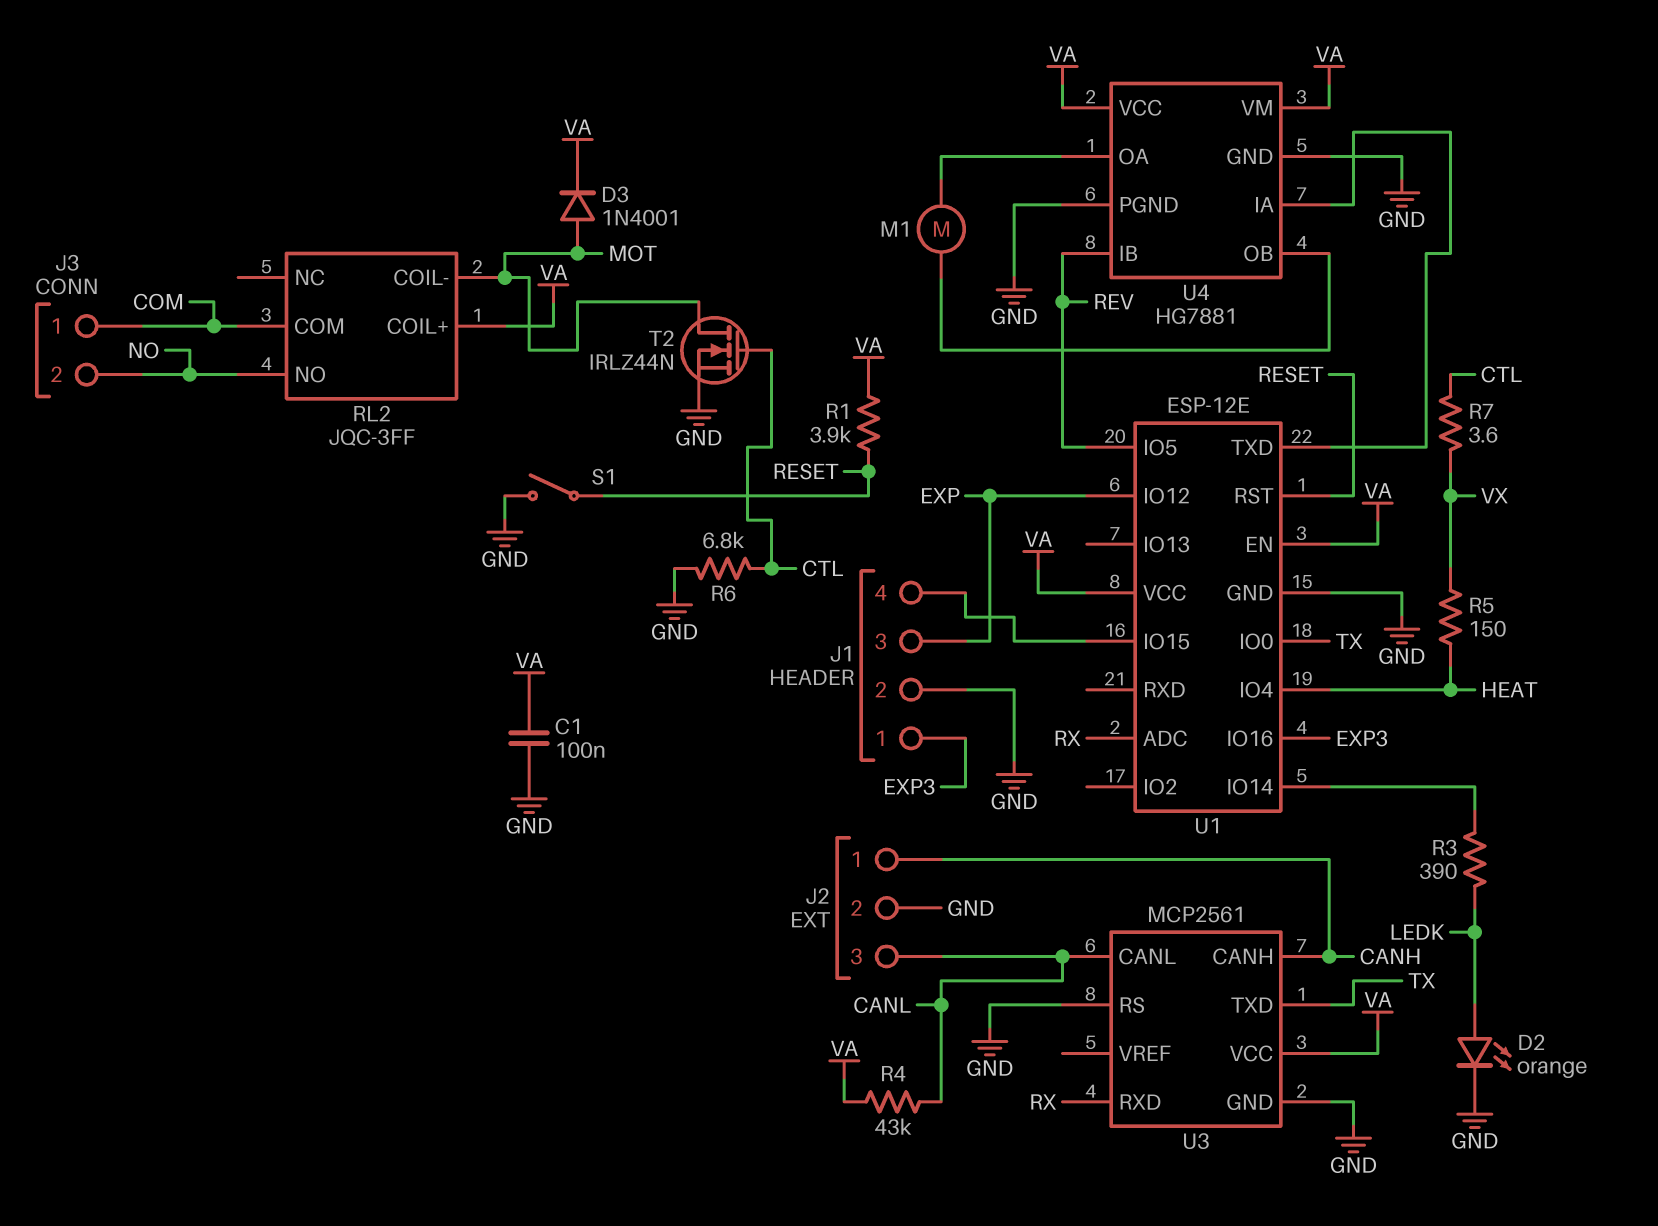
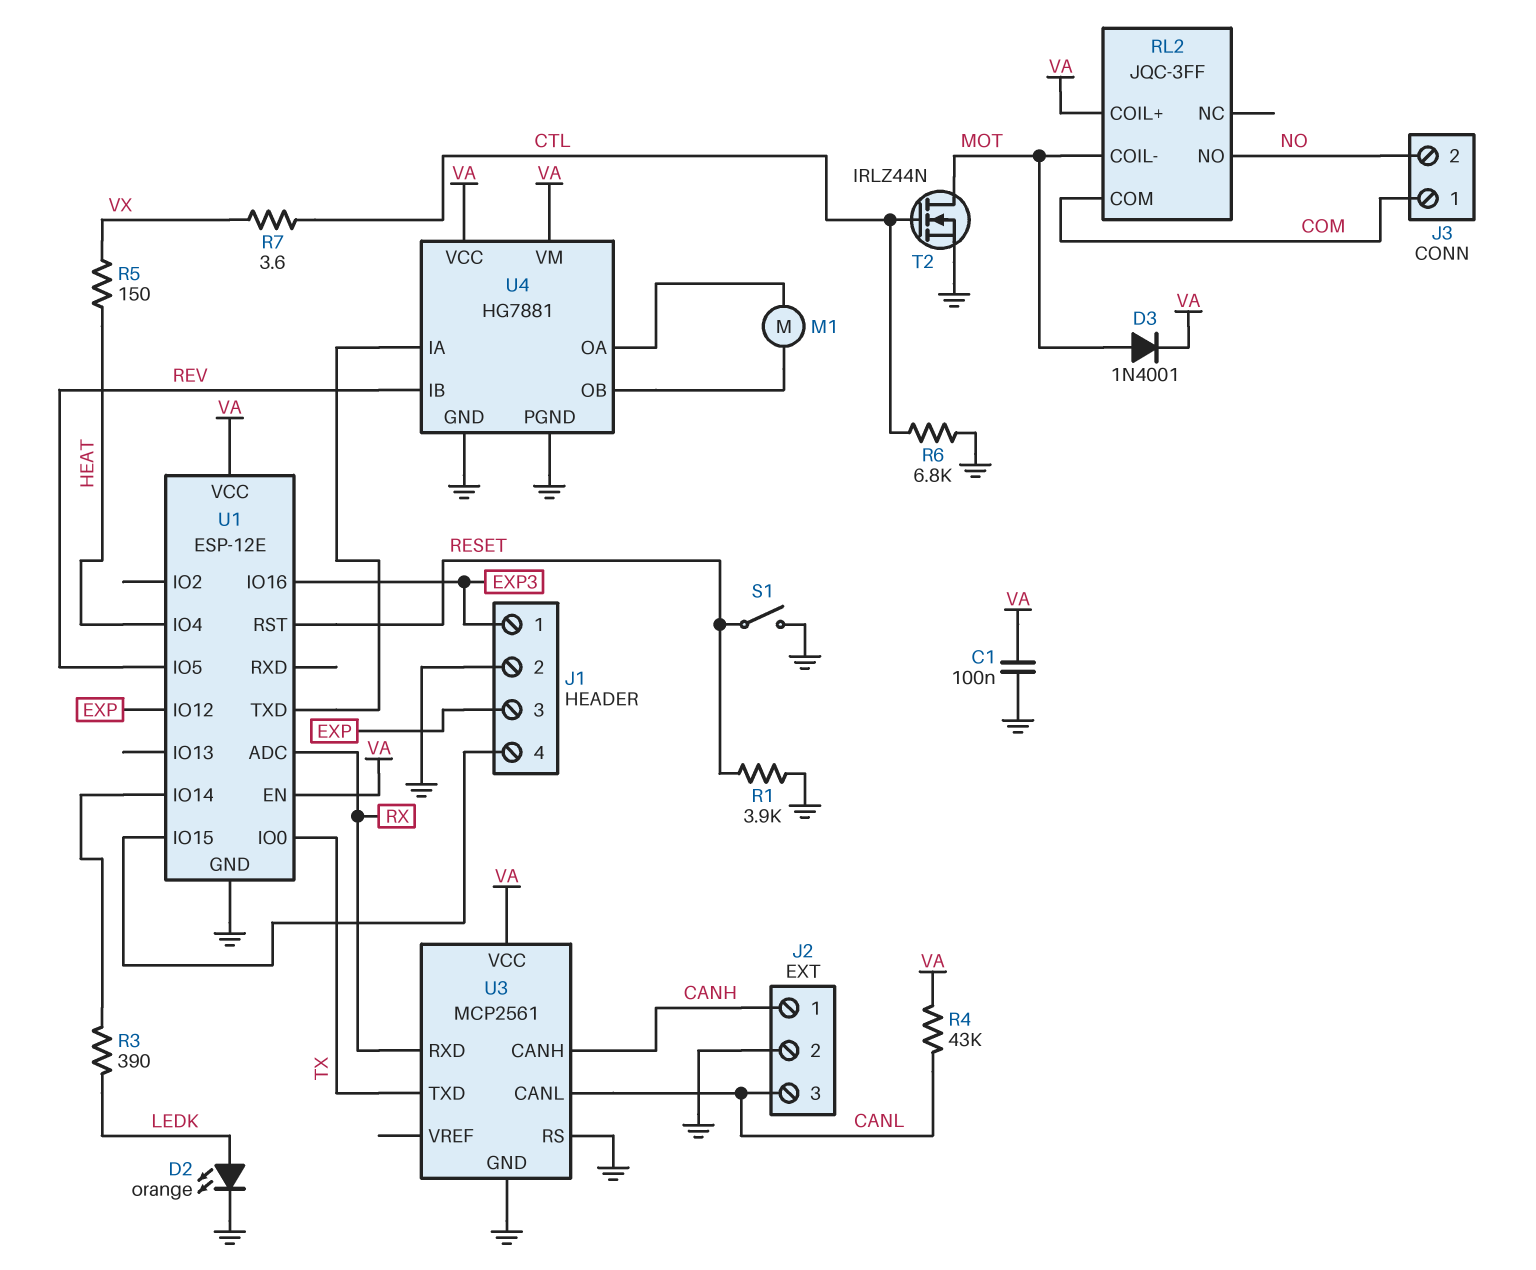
R1: 3.9k (RESET, VA) -> 3.9k (GND, RESET)

